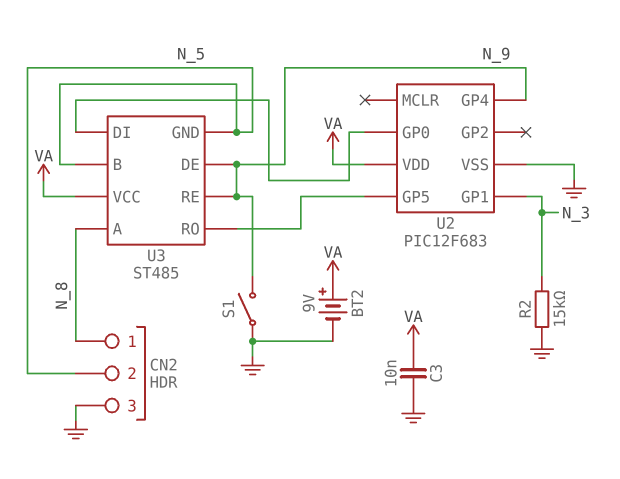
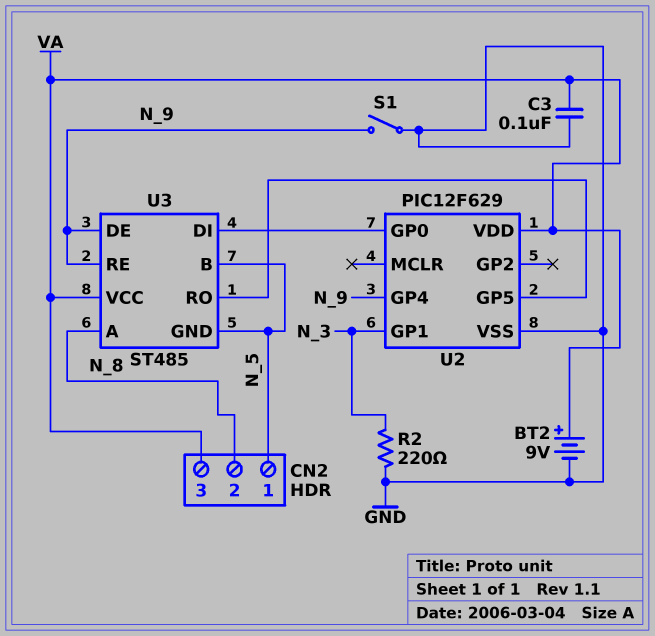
C3: 10nF (GND, VA) -> 100nF (GND, VA)
CN2 pin 1: N_8 -> N_5
CN2 pin 2: N_5 -> N_8
CN2 pin 3: GND -> VA
R2: 15k (GND, N_3) -> 220 (GND, N_3)
U2: PIC12F683 -> PIC12F629

